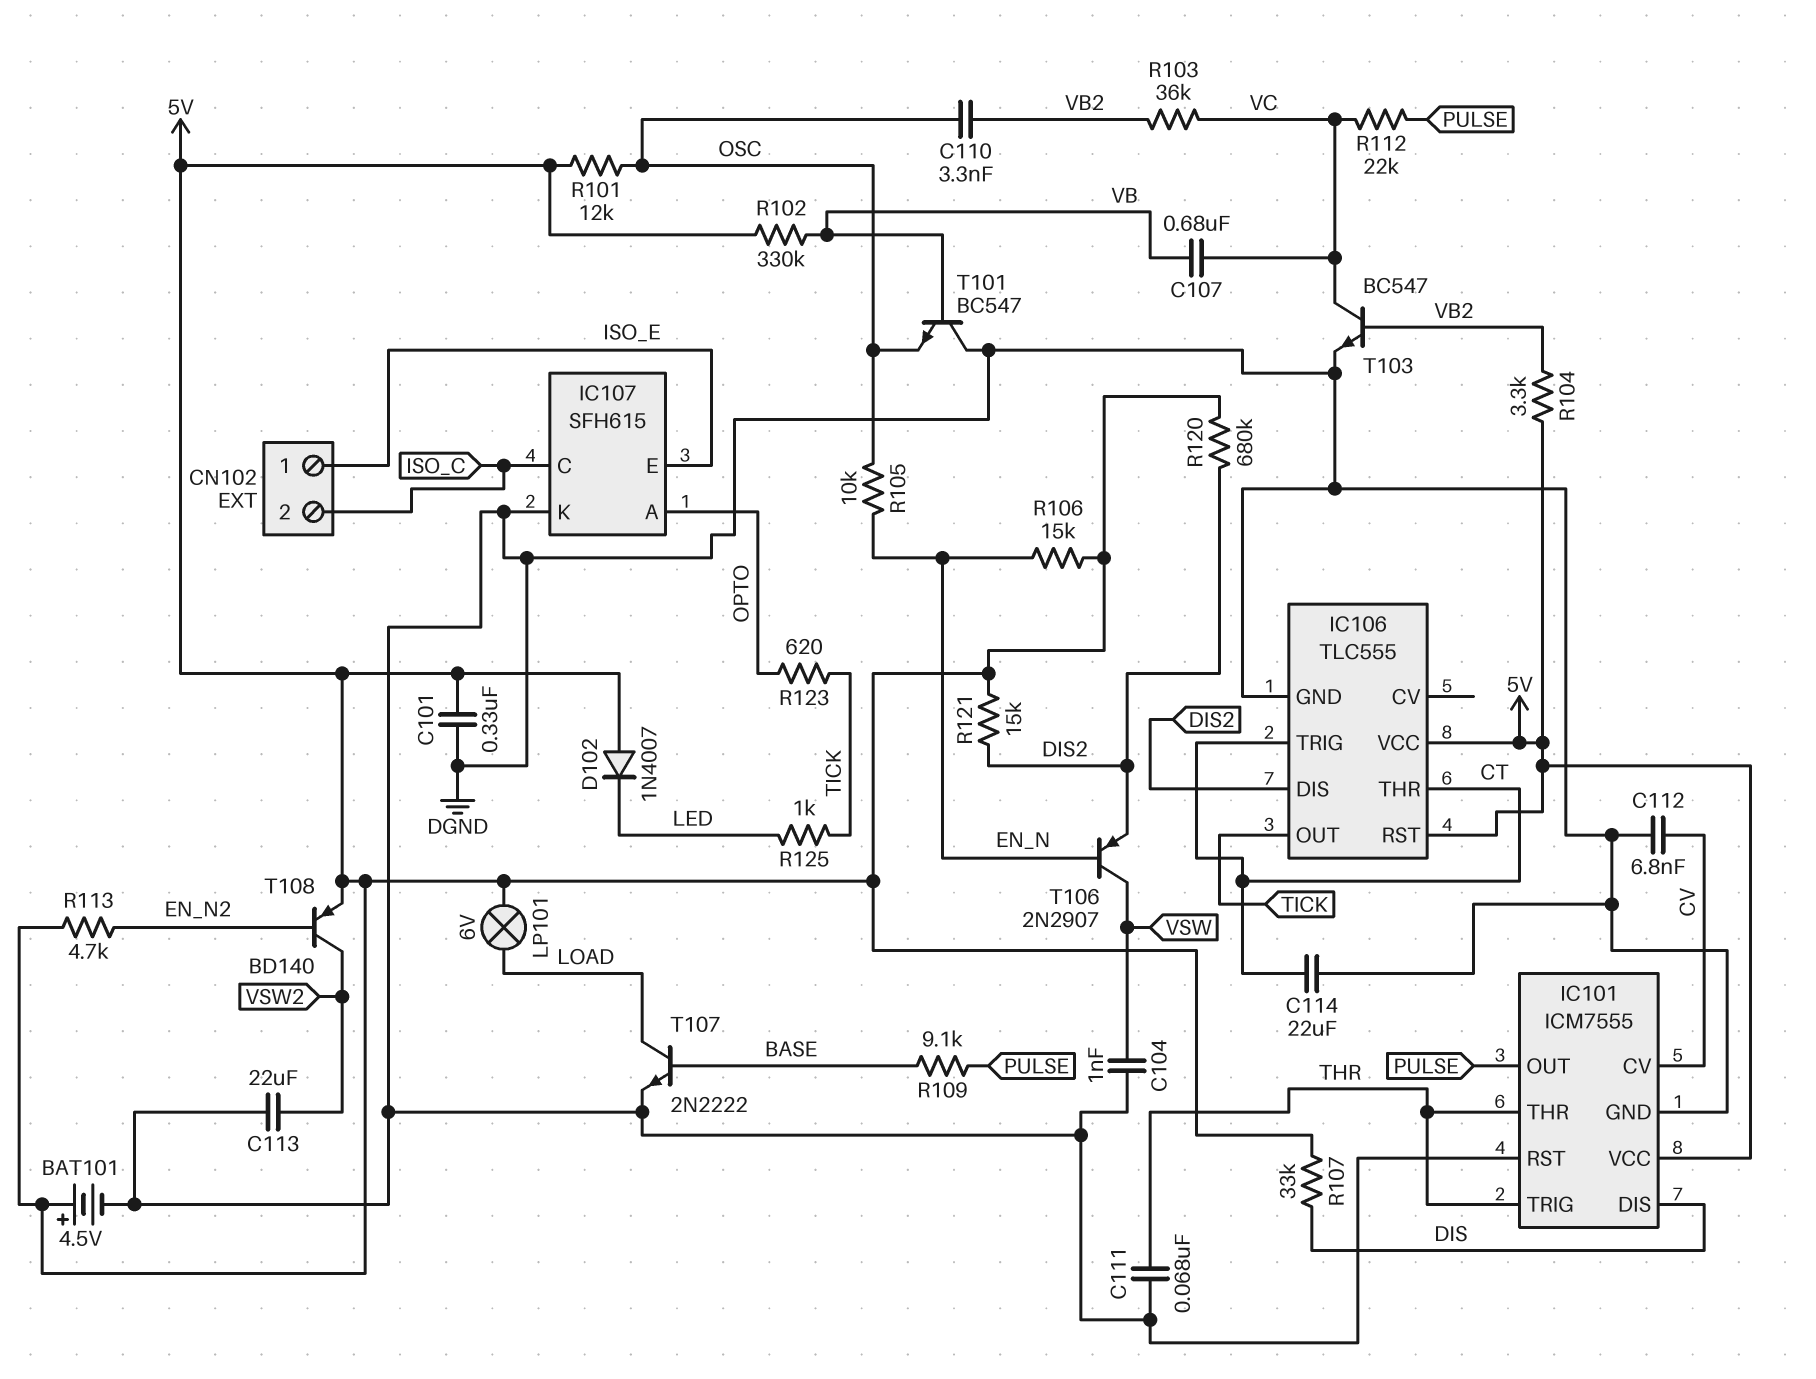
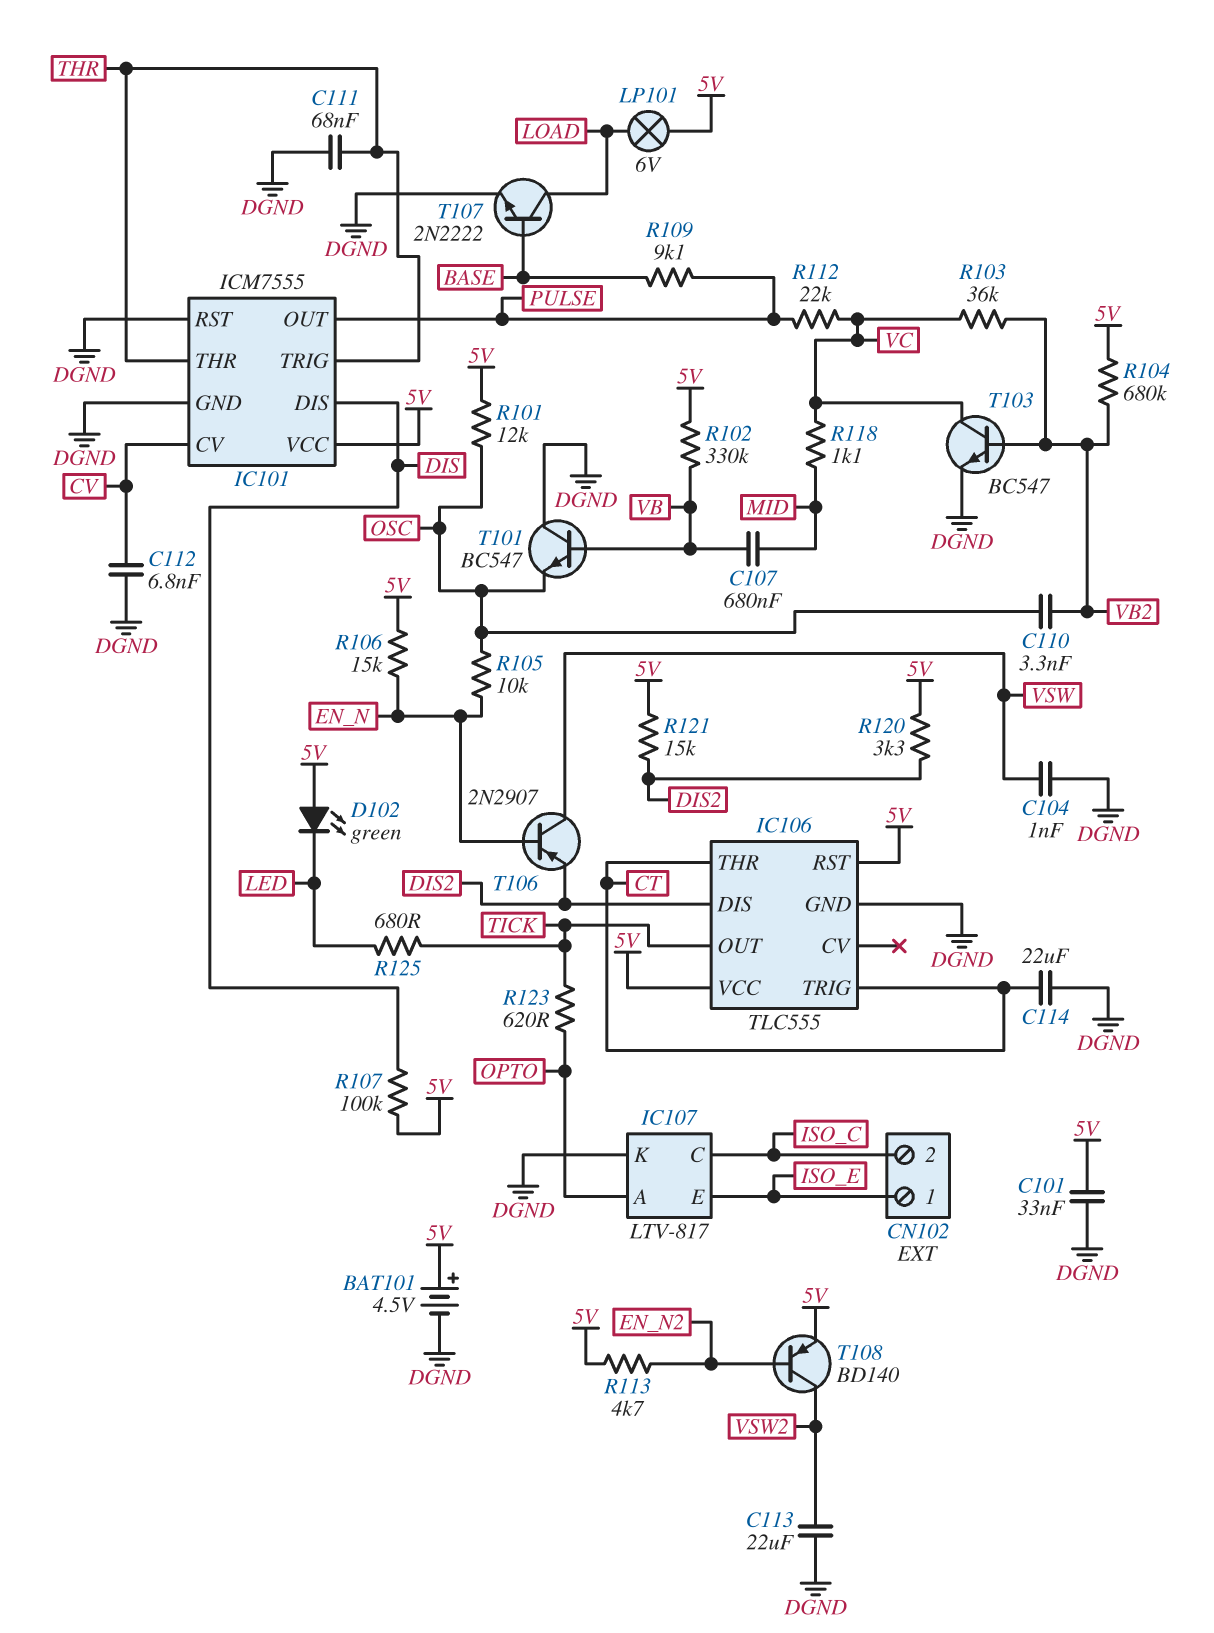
C101: 330nF (5V, DGND) -> 33nF (5V, DGND)
C107: 680nF (VB, VC) -> 680nF (MID, VB)
D102: diode 1N4007 (A 5V, K LED) -> LED green (A 5V, K LED)
IC107: SFH615 -> LTV-817
R104: 3.3k (5V, VB2) -> 680k (5V, VB2)
R107: 33k (5V, DIS) -> 100k (5V, DIS)
R118: none -> 1.1k (MID, VC)
R120: 680k (5V, DIS2) -> 3.3k (5V, DIS2)
R125: 1k (LED, TICK) -> 680 (LED, TICK)

